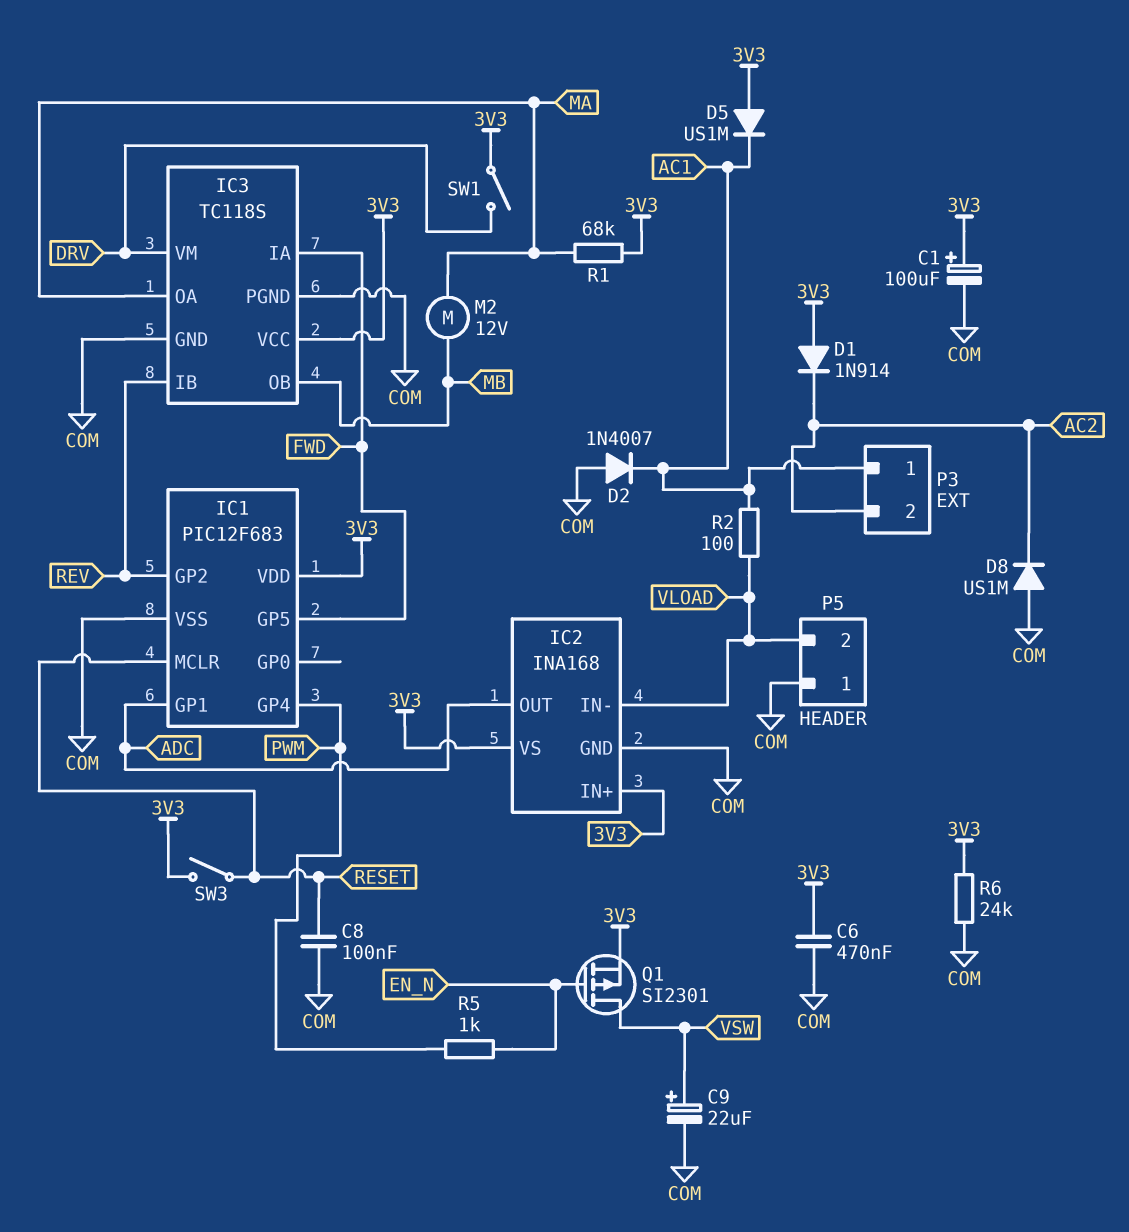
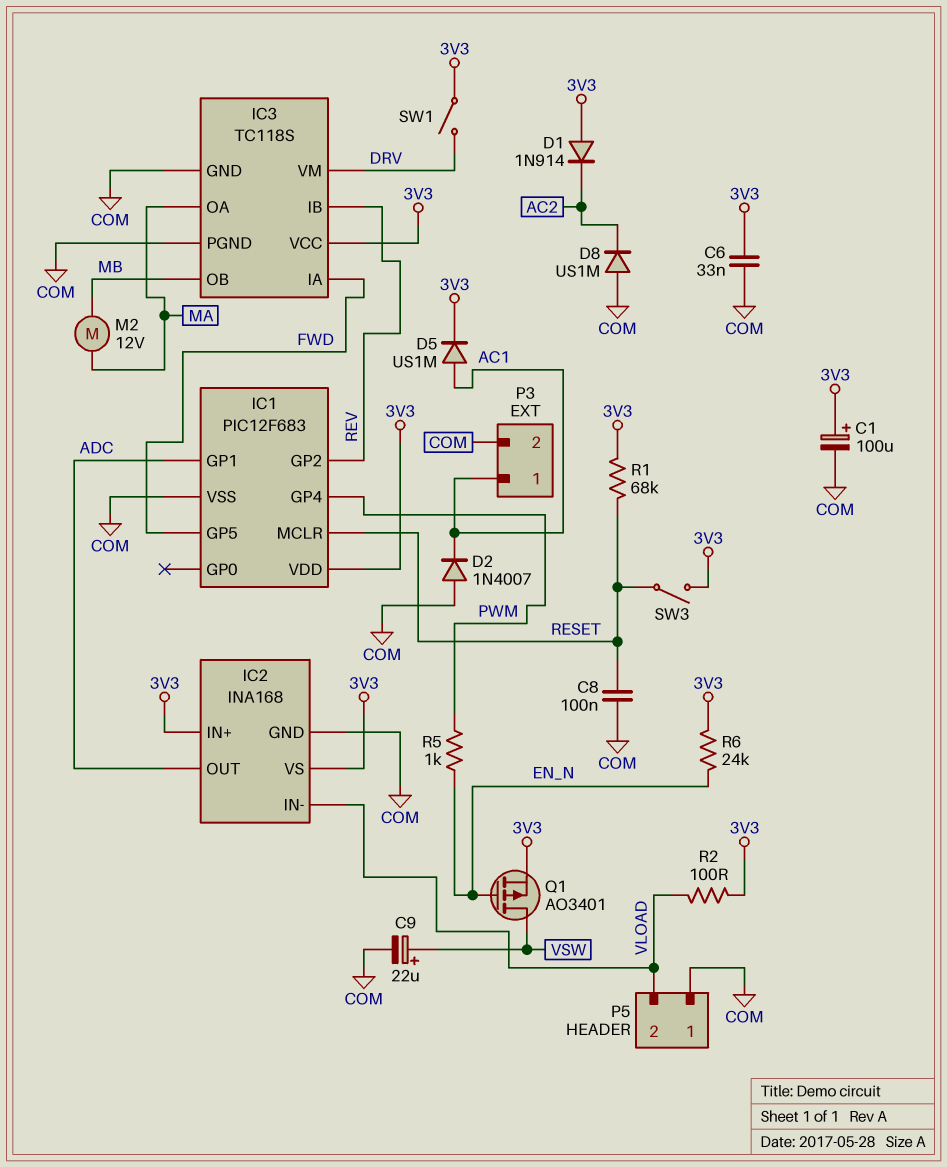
C6: 470nF (3V3, COM) -> 33nF (3V3, COM)
D5: diode US1M (A 3V3, K AC1) -> diode US1M (A AC1, K 3V3)
P3 pin 2: AC2 -> COM
Q1: PMOS SI2301 (G EN_N, D VSW, S 3V3) -> PMOS AO3401 (G EN_N, D VSW, S 3V3)
R1: 68k (3V3, MA) -> 68k (3V3, RESET)
R2: 100 (AC1, VLOAD) -> 100 (3V3, VLOAD)
R6: 24k (3V3, COM) -> 24k (3V3, EN_N)

